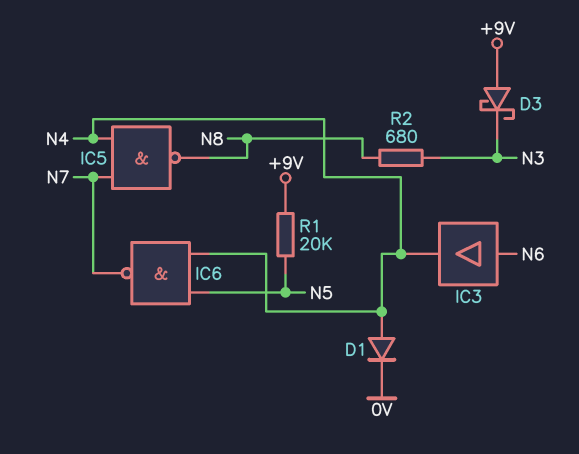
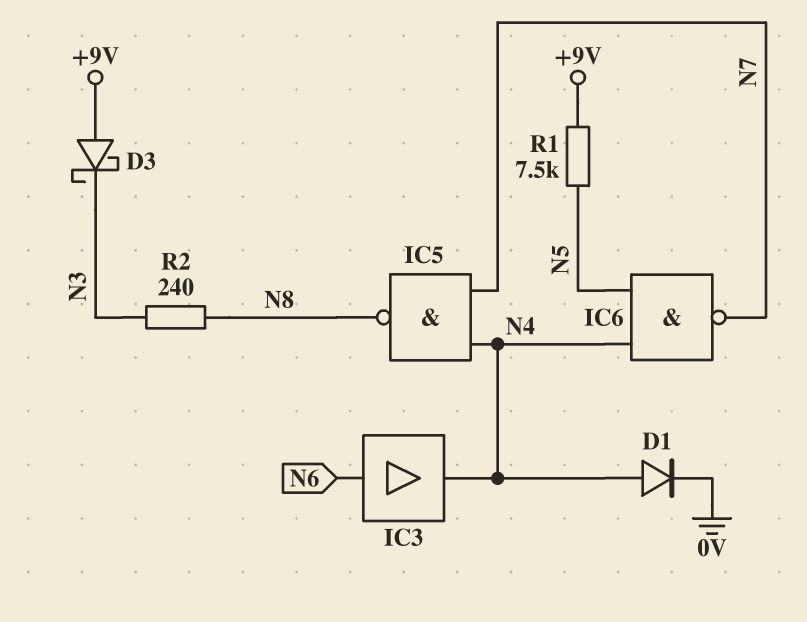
R1: 20k (+9V, N5) -> 7.5k (+9V, N5)
R2: 680 (N3, N8) -> 240 (N3, N8)

